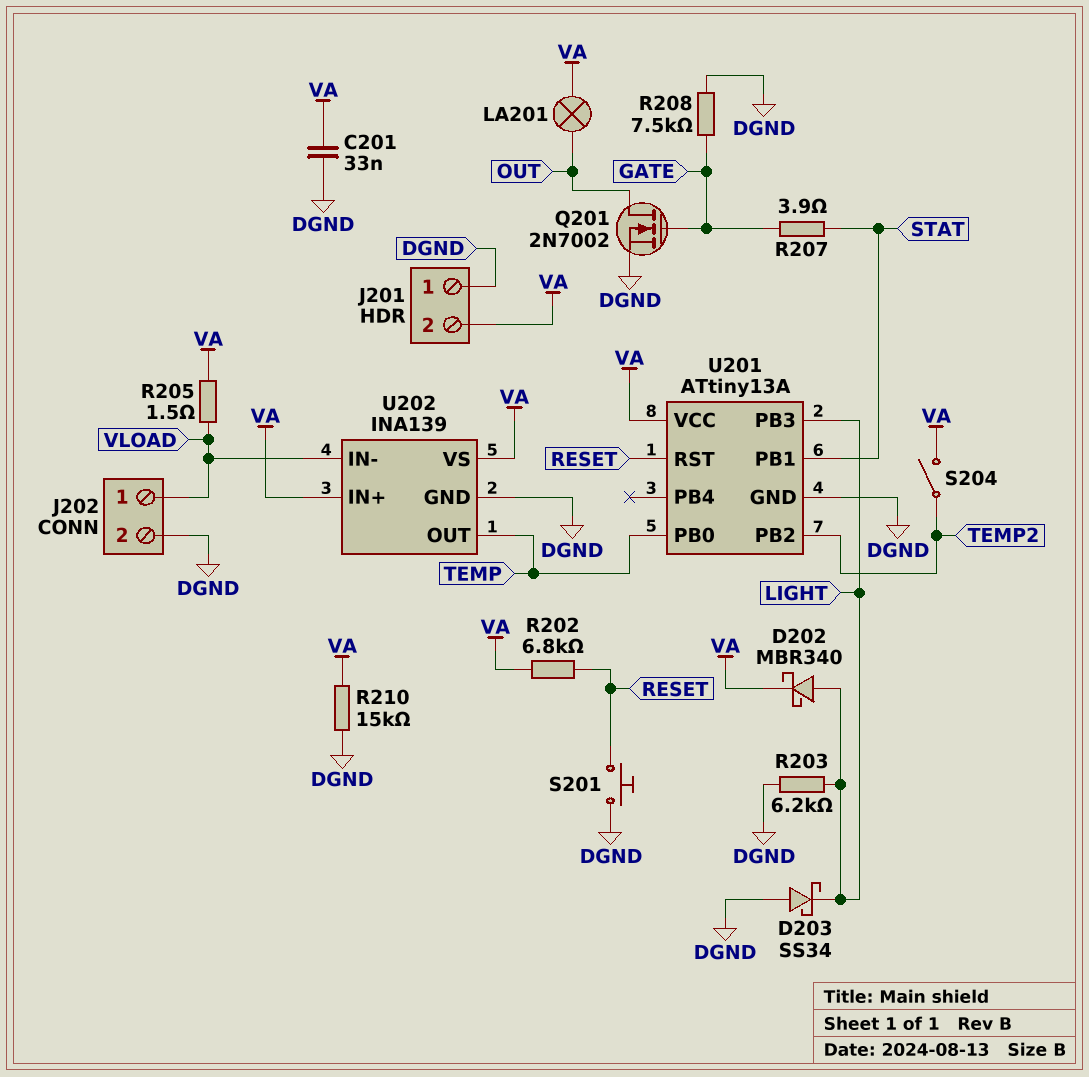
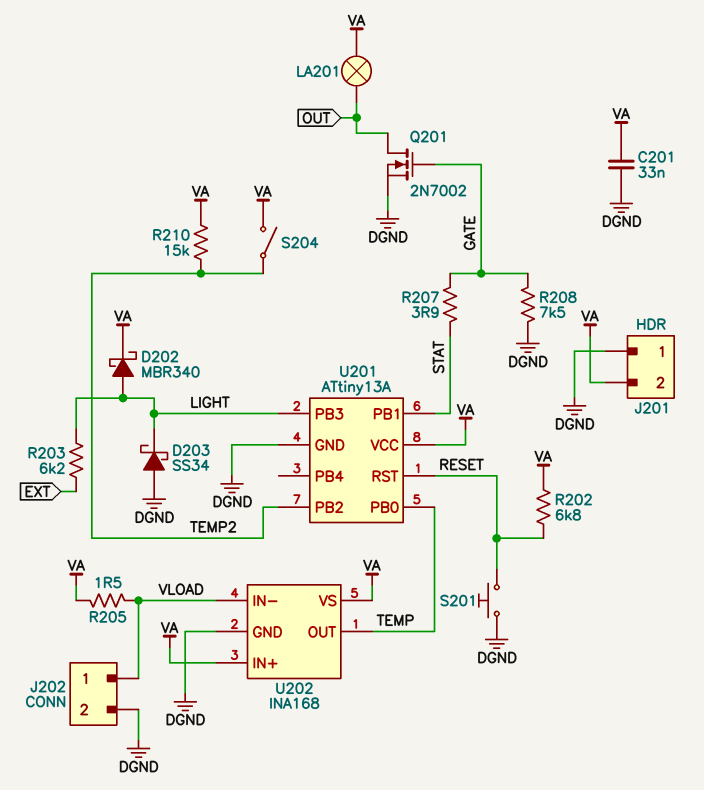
R203: 6.2k (DGND, LIGHT) -> 6.2k (EXT, LIGHT)
R210: 15k (DGND, VA) -> 15k (TEMP2, VA)
U202: INA139 -> INA168

